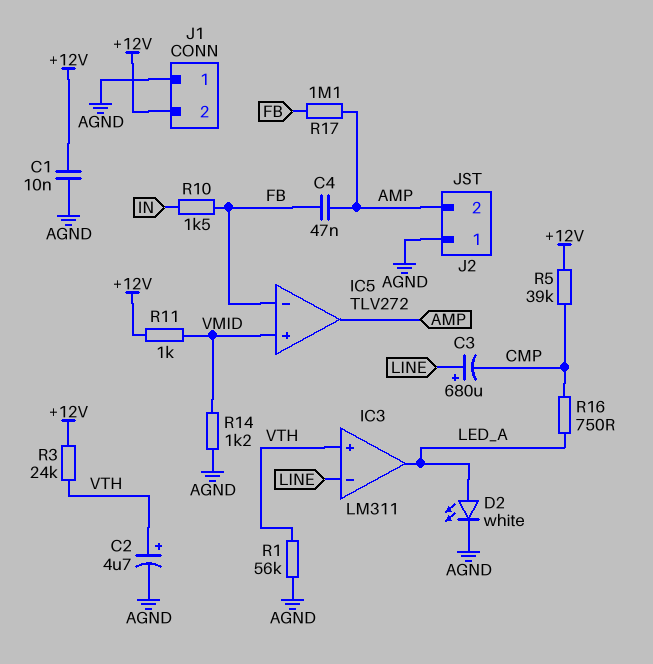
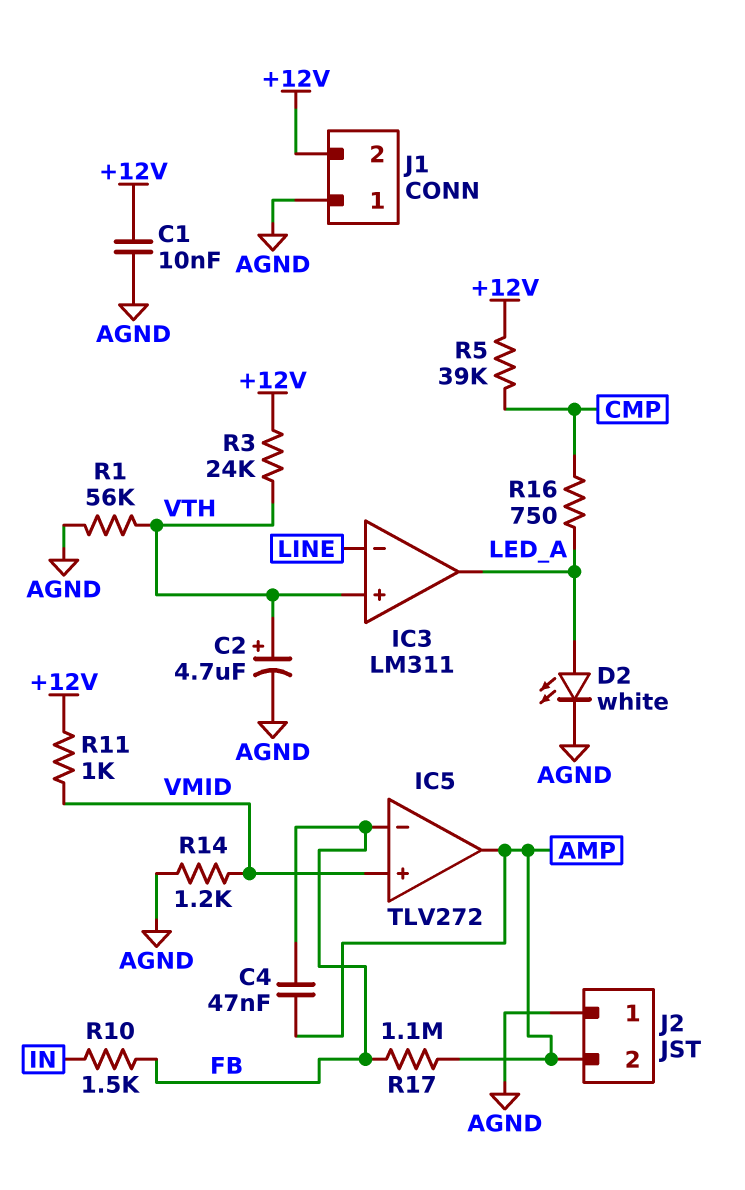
C3: 680uF (plus LINE, minus CMP) -> none

